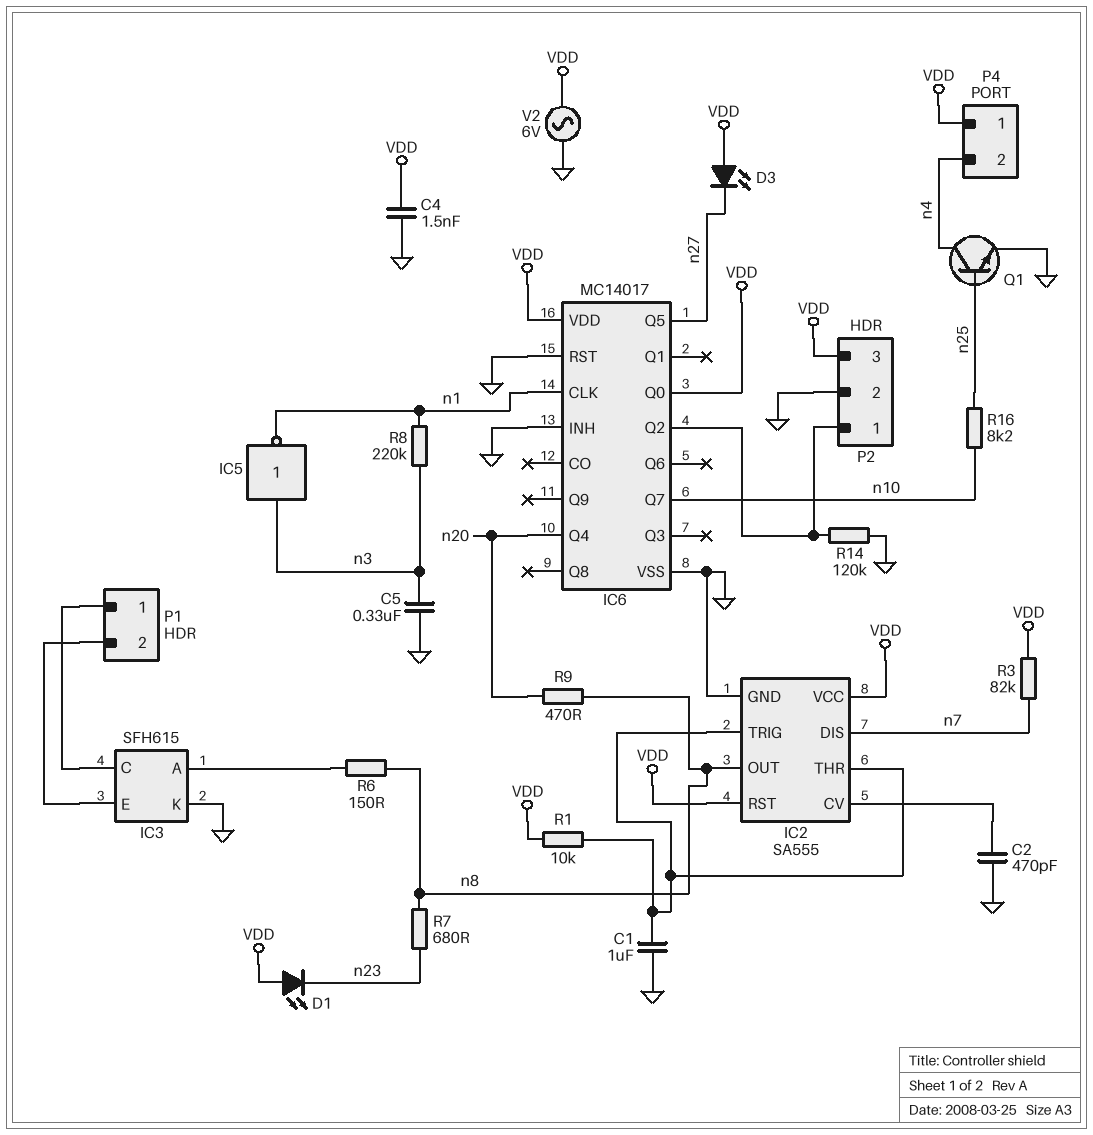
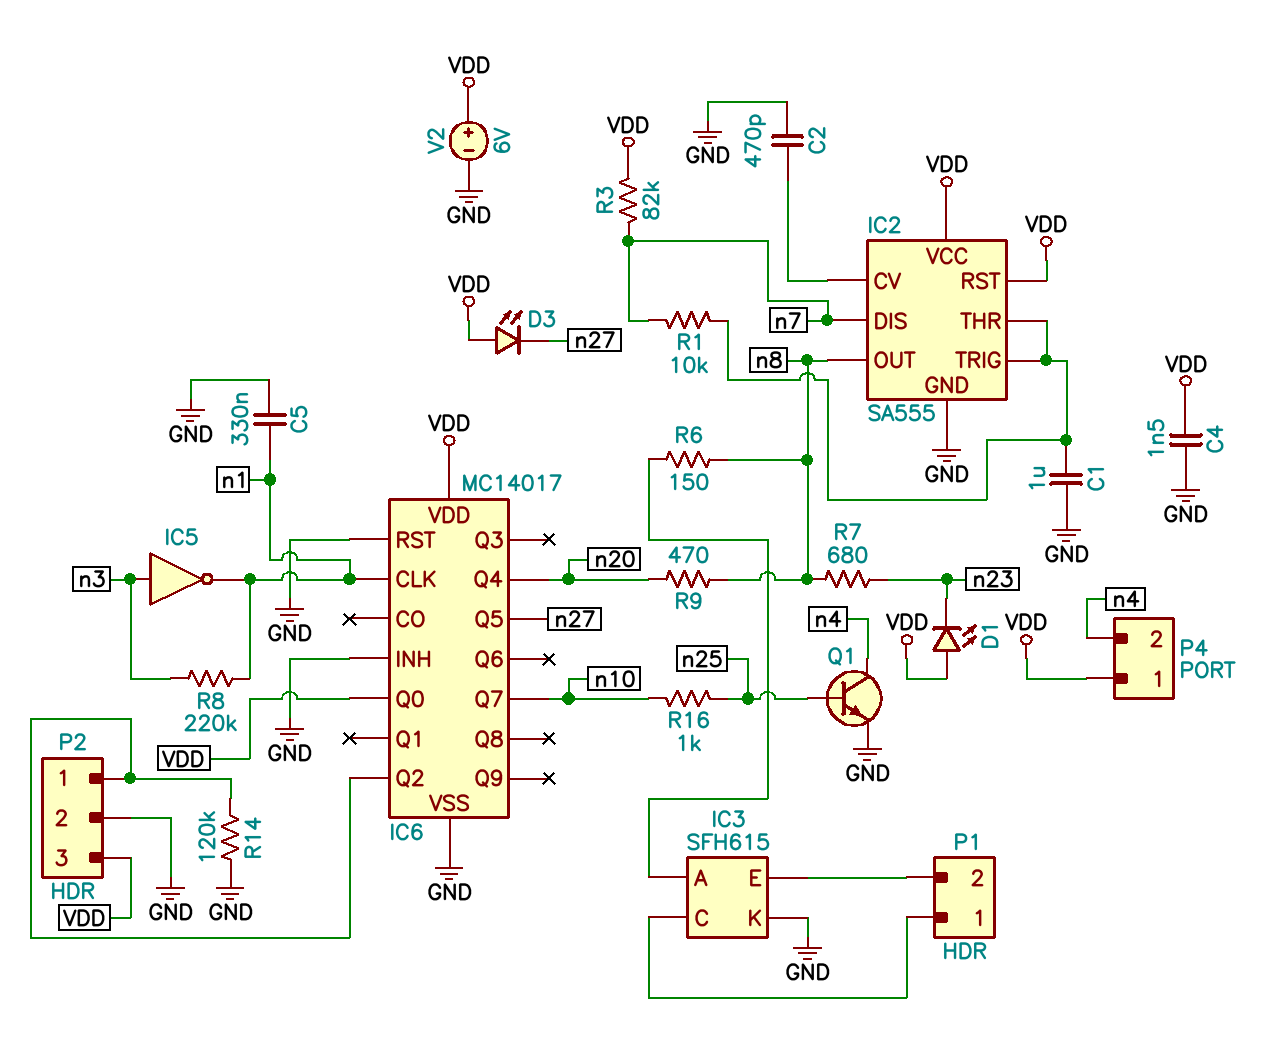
C5: 330nF (GND, n3) -> 330nF (GND, n1)
R1: 10k (IC2/THR, VDD) -> 10k (IC2/THR, n7)
R16: 8.2k (n10, n25) -> 1k (n10, n25)
V2: AC 6V (GND, VDD) -> 6V (plus VDD, minus GND)

